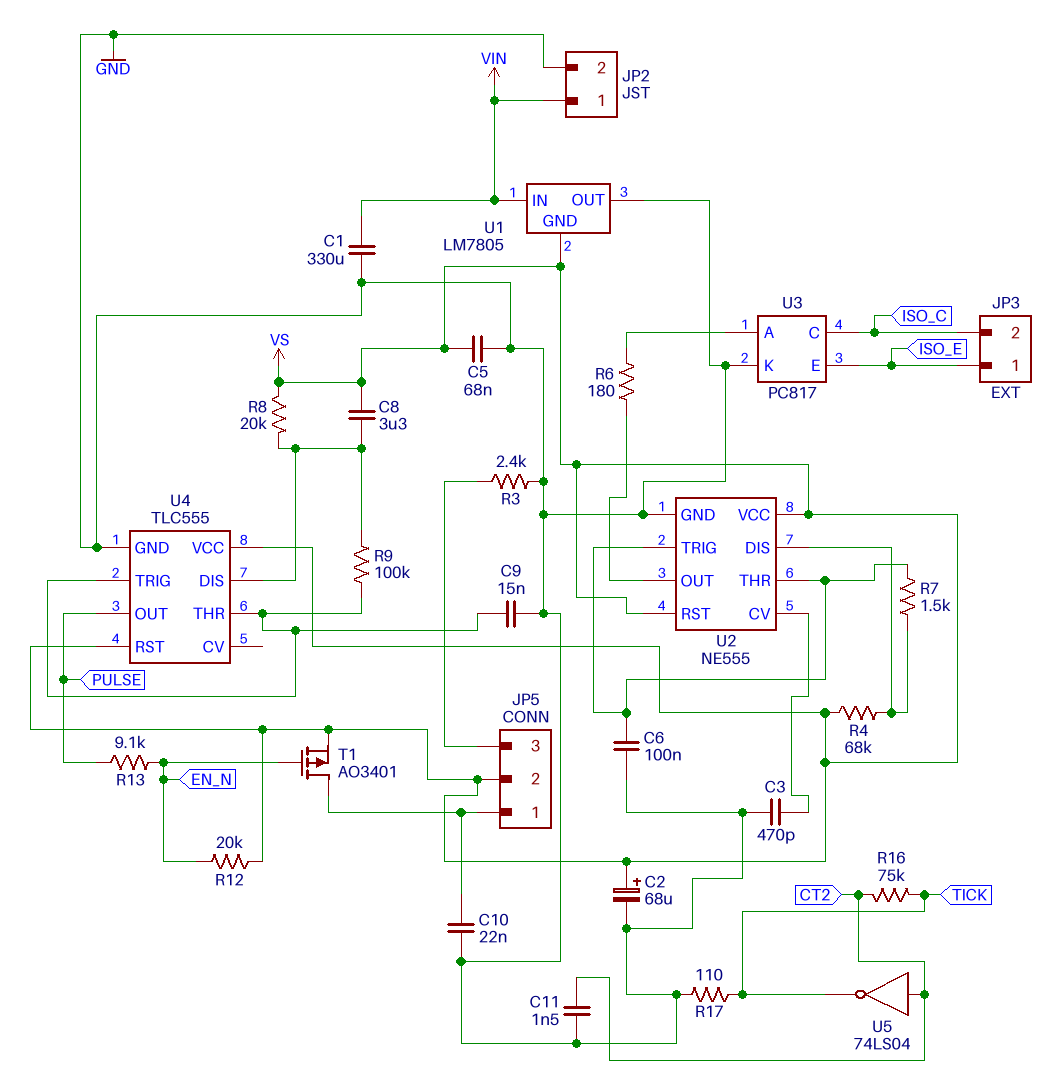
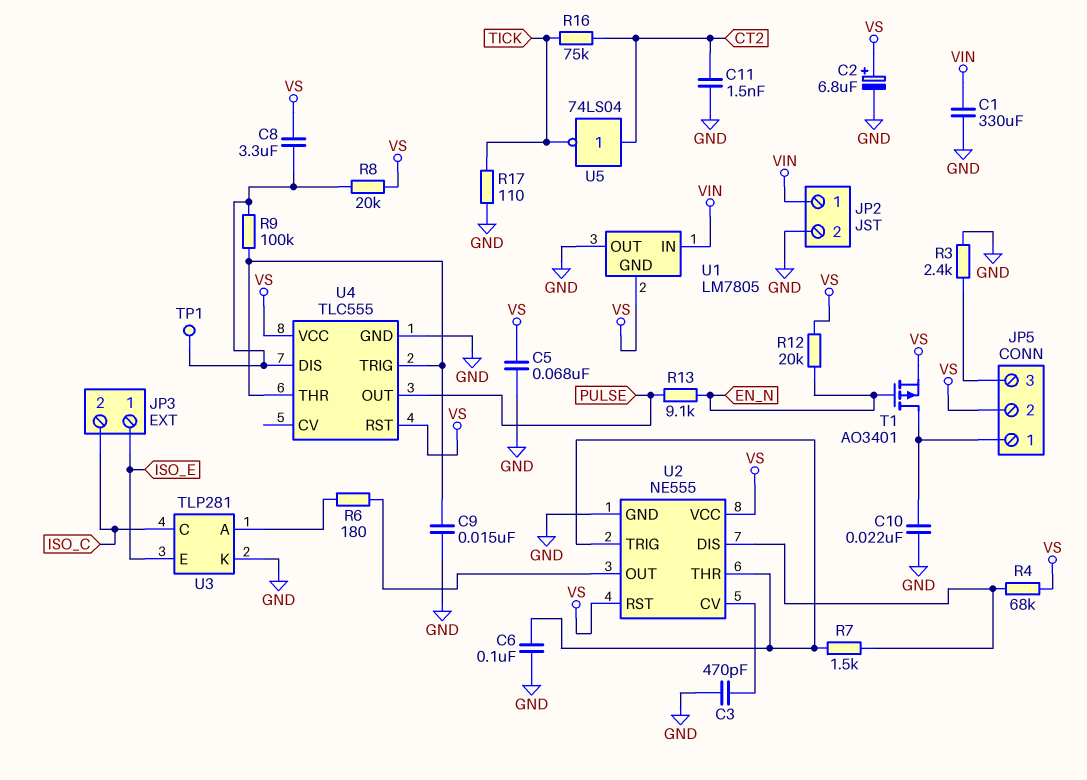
C2: 68uF (plus VS, minus GND) -> 6.8uF (plus VS, minus GND)
TP1: none -> test point (U4/DIS)
U3: PC817 -> TLP281

